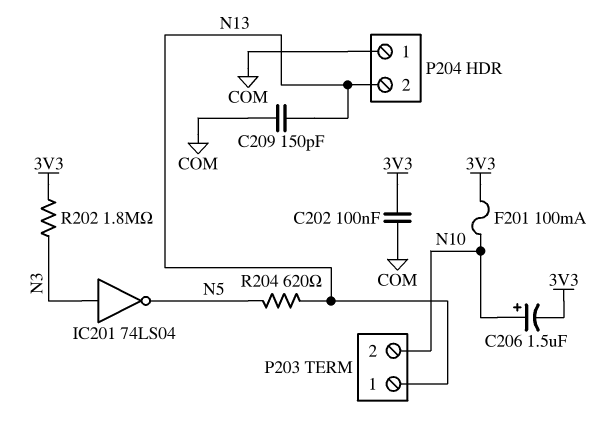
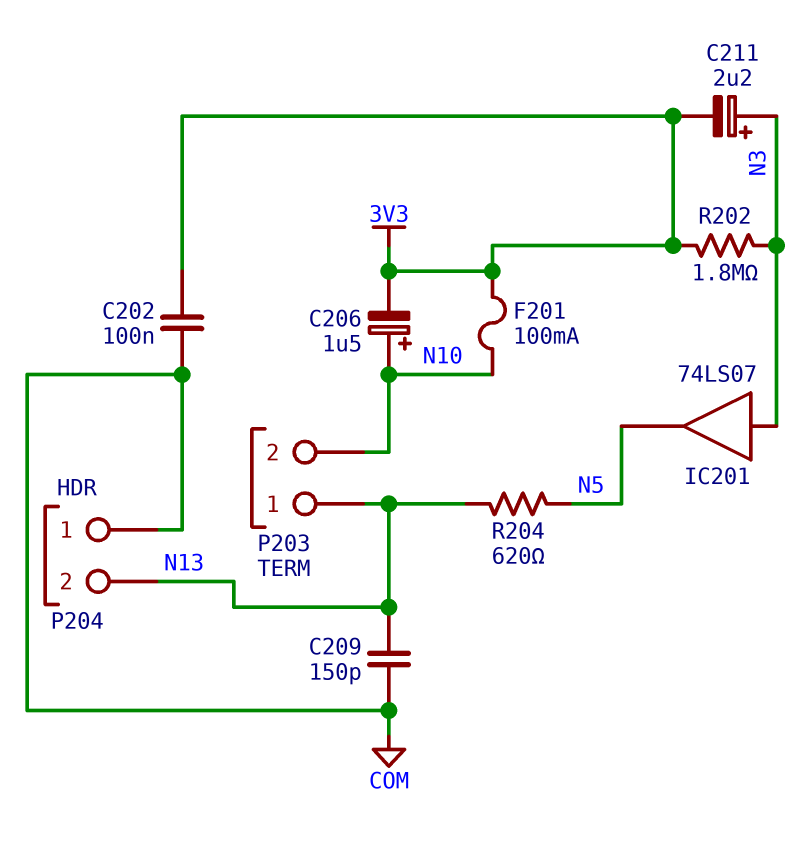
C211: none -> 2.2uF (plus N3, minus 3V3)
IC201: NOT 74LS04 (in N3, out N5) -> buffer 74LS07 (in N3, out N5)

